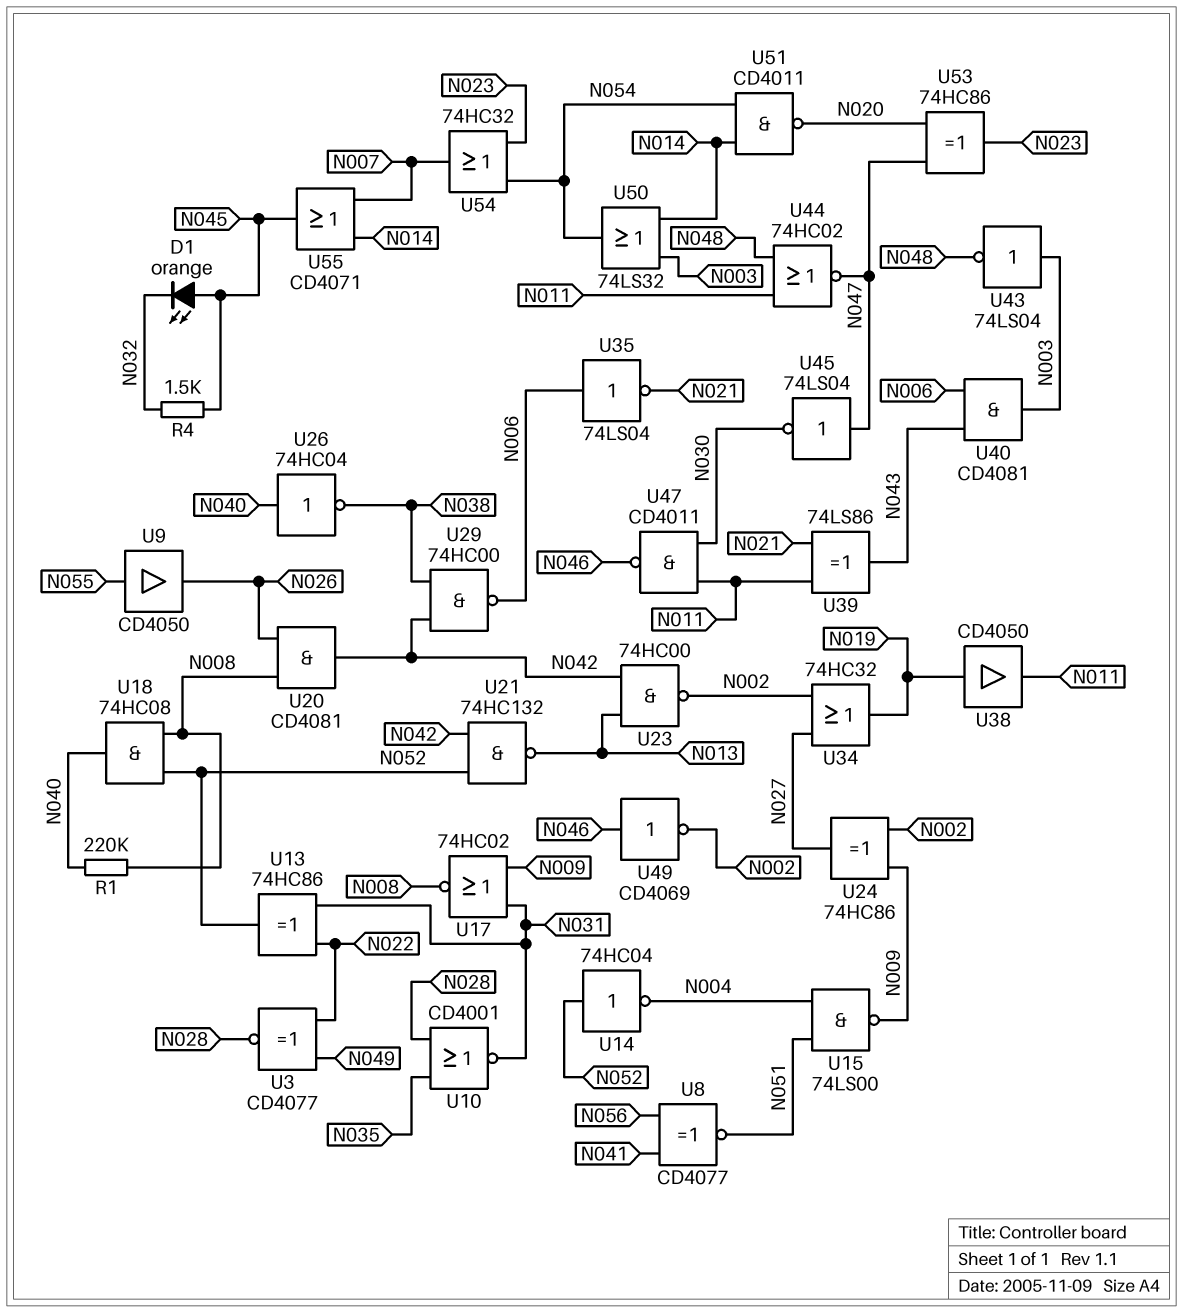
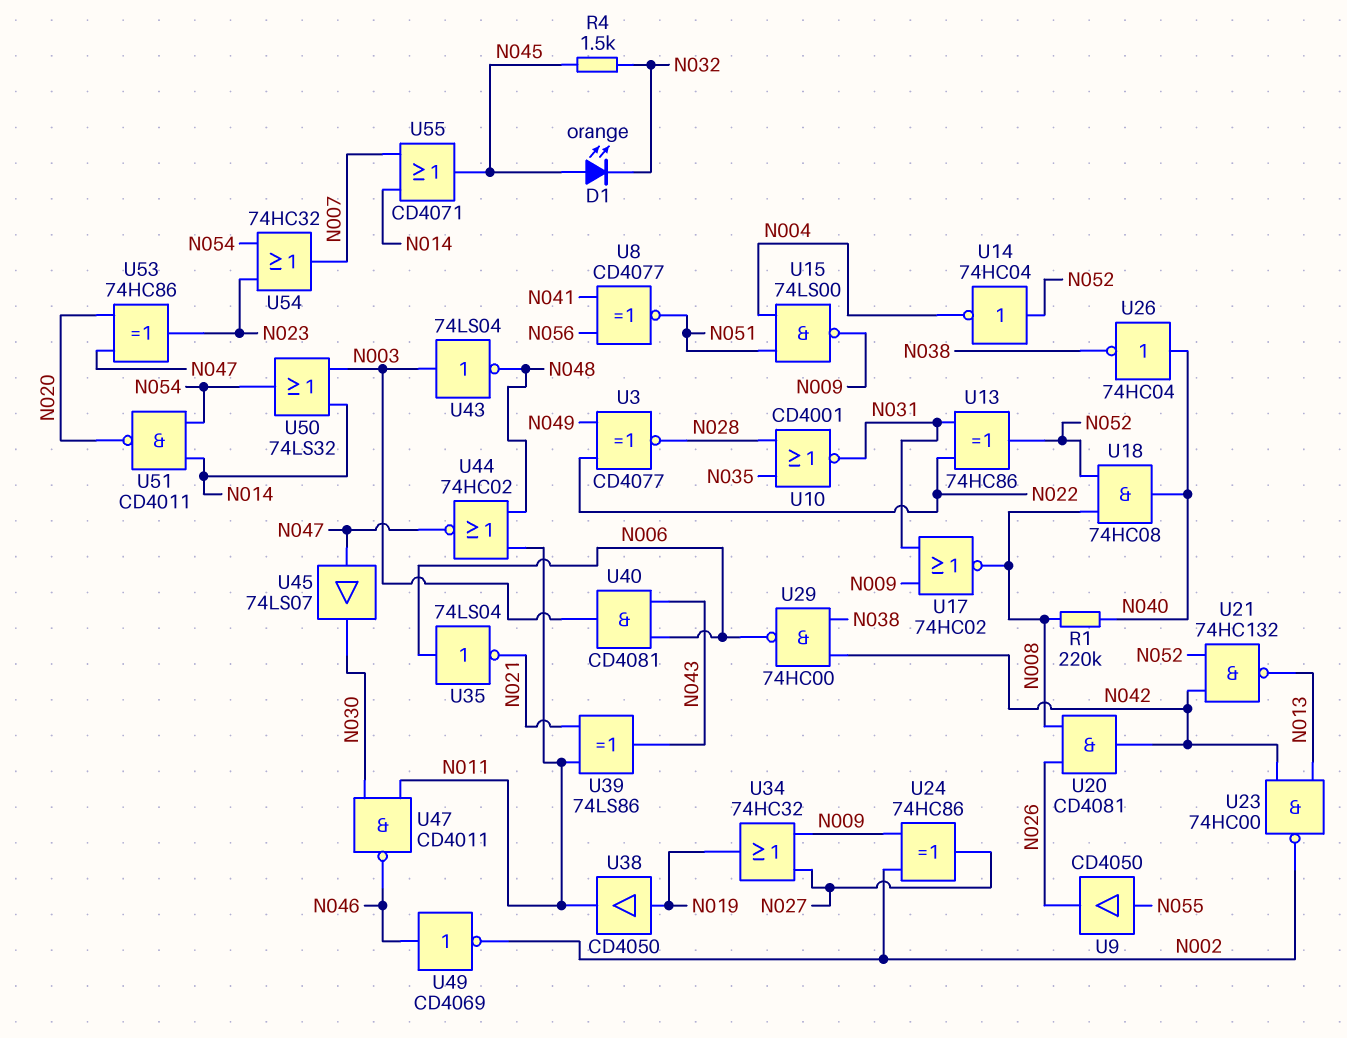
U34: OR 74HC32 (in N002, in N027, out N019) -> OR 74HC32 (in N009, in N027, out N019)
U45: NOT 74LS04 (in N047, out N030) -> buffer 74LS07 (in N047, out N030)

